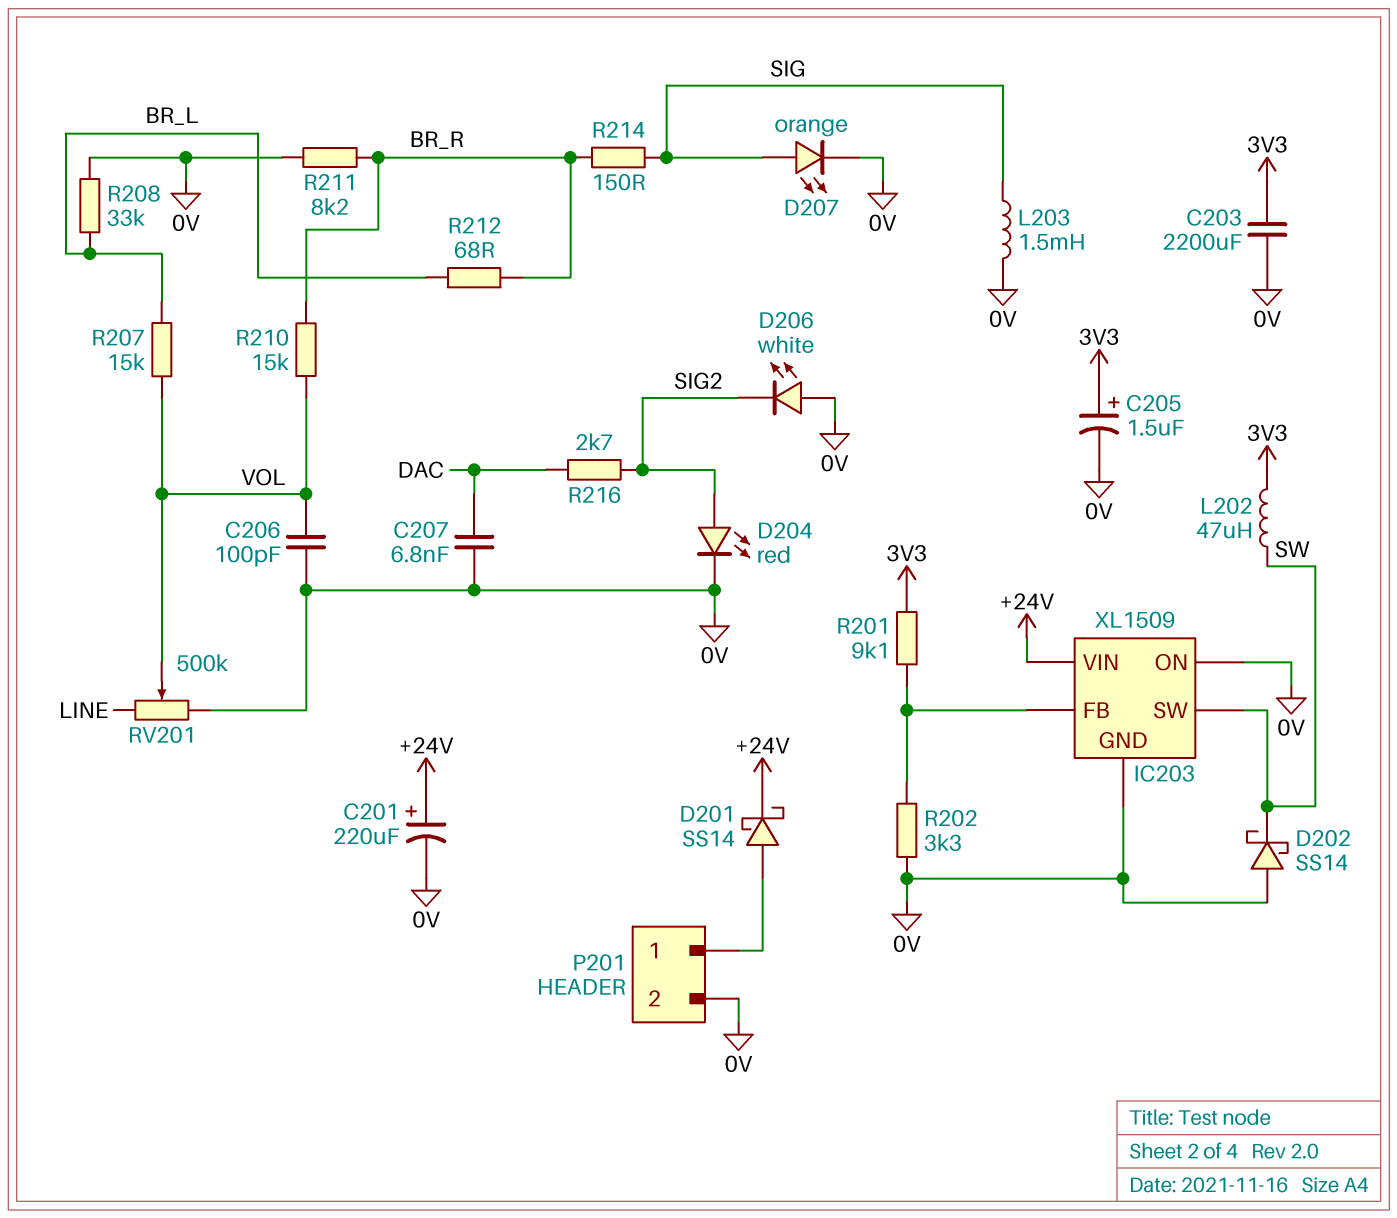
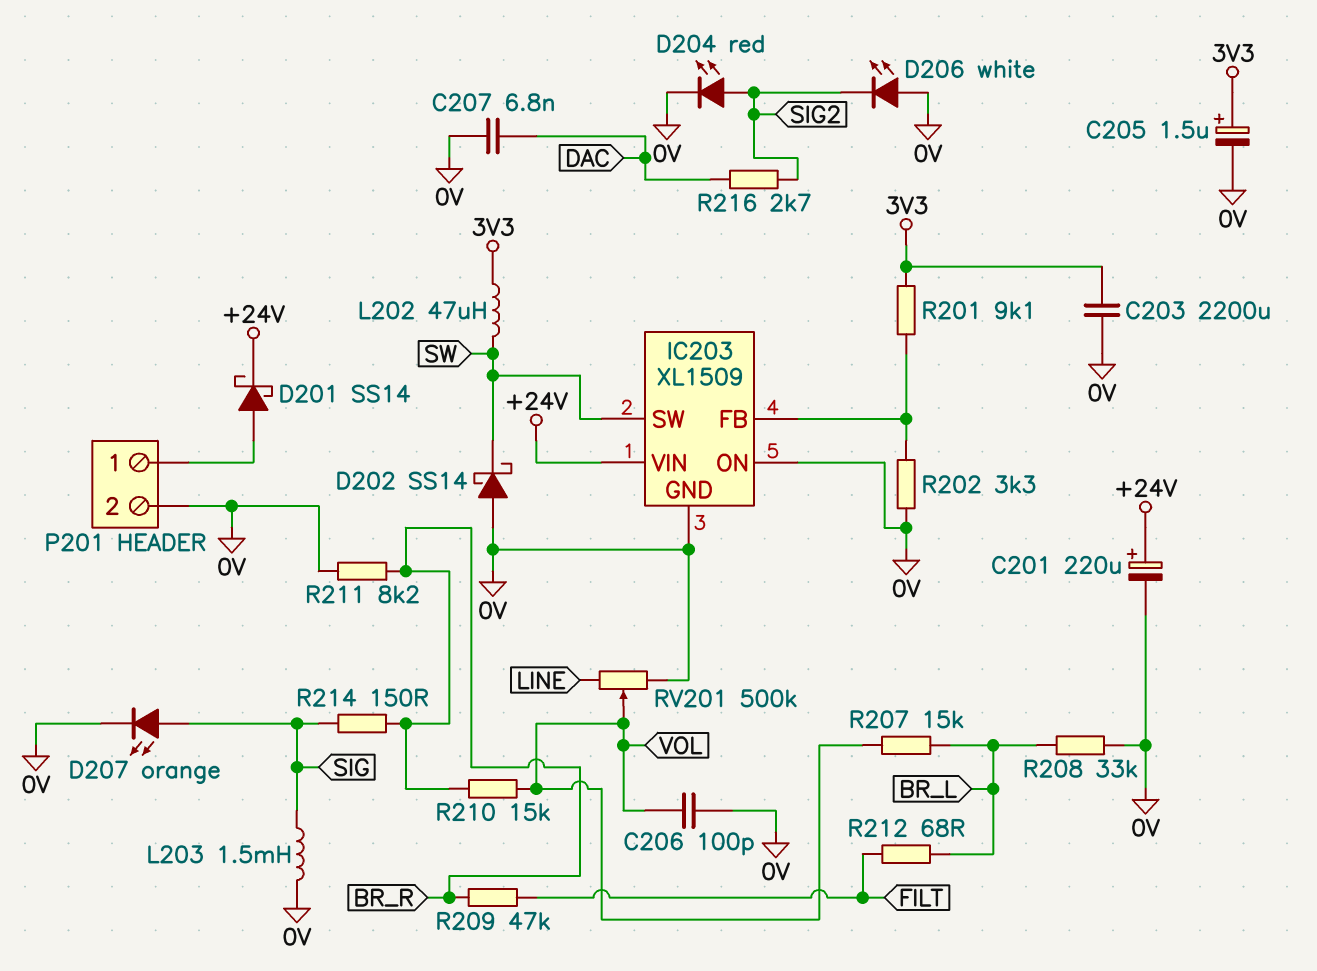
R209: none -> 47k (BR_R, FILT)
R212: 68 (BR_L, BR_R) -> 68 (BR_L, FILT)

